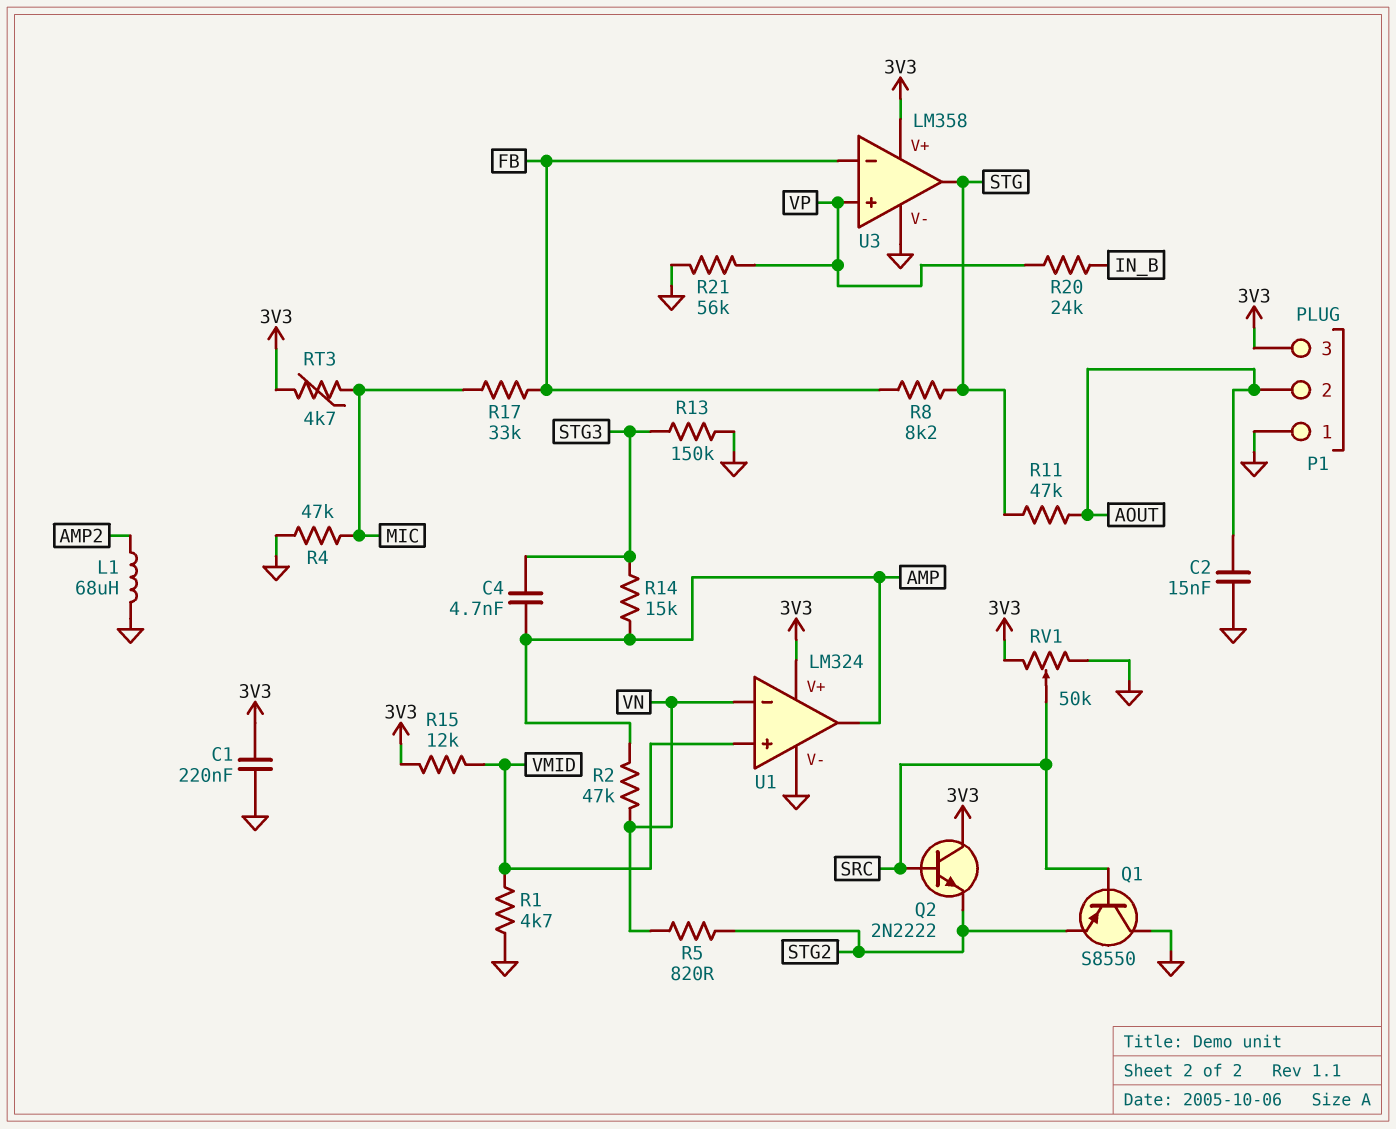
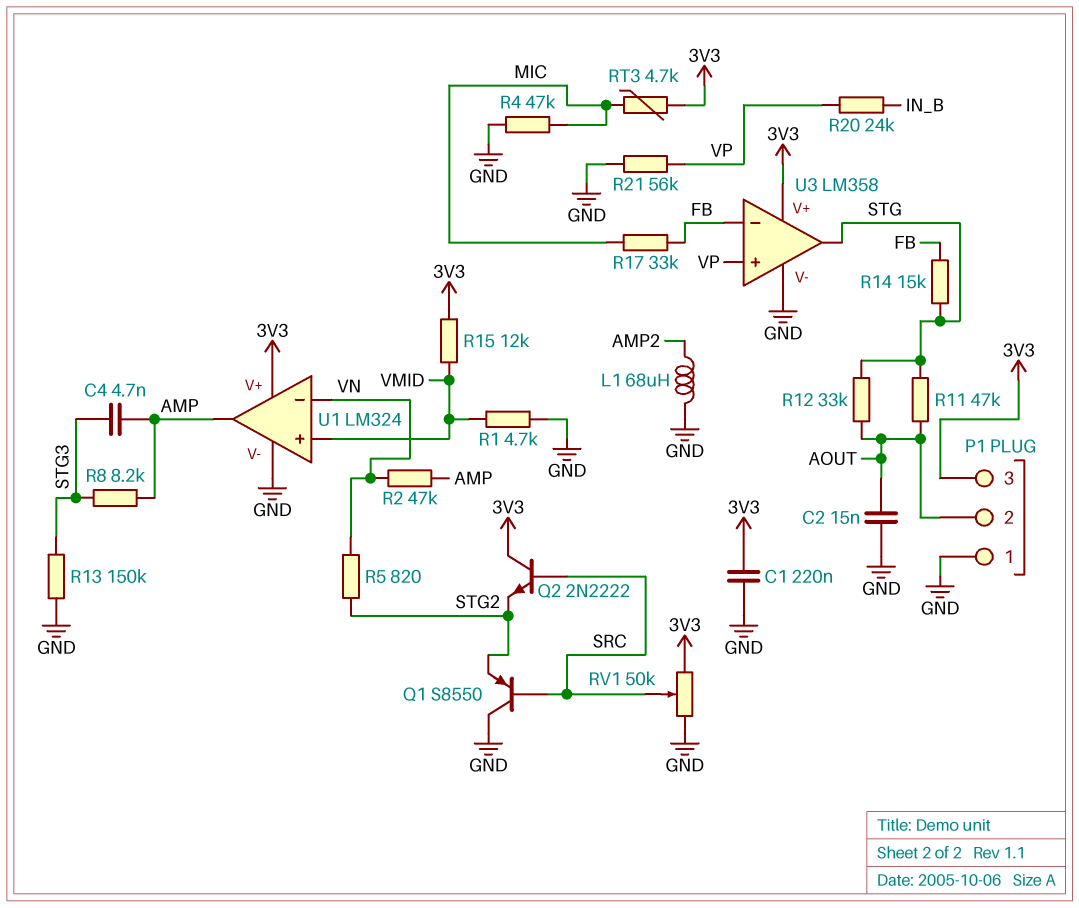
R8: 8.2k (FB, STG) -> 8.2k (AMP, STG3)
R12: none -> 33k (AOUT, STG)
R14: 15k (AMP, STG3) -> 15k (FB, STG)

